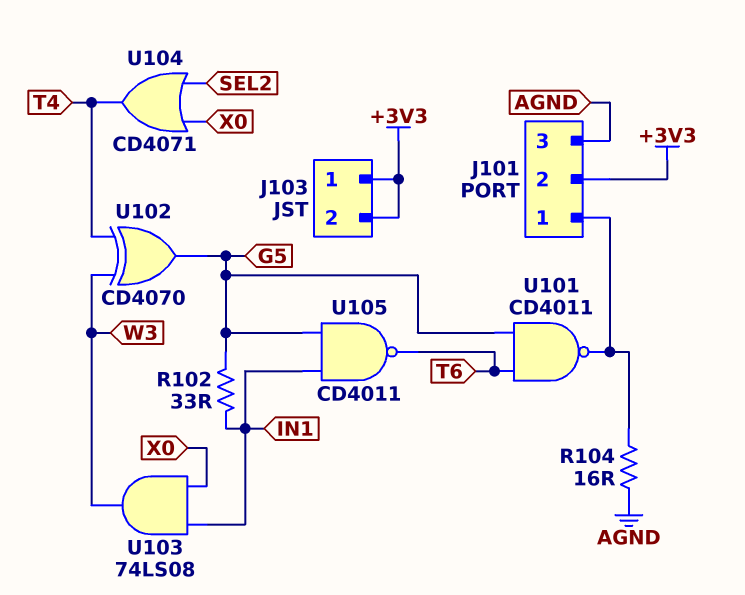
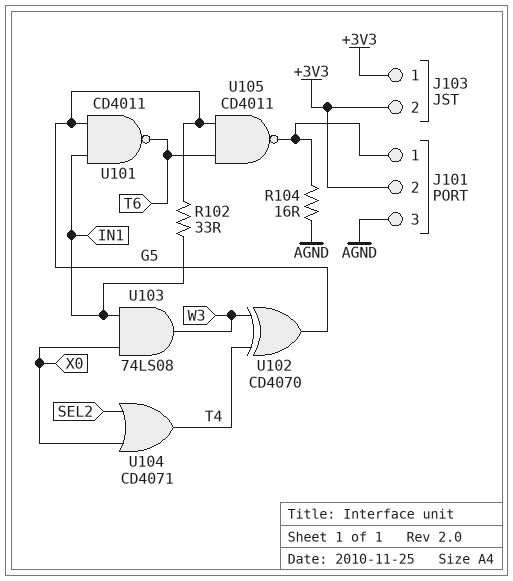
U101: NAND CD4011 (in G5, in T6, out J101/1) -> NAND CD4011 (in G5, in IN1, out T6)
U105: NAND CD4011 (in G5, in IN1, out T6) -> NAND CD4011 (in G5, in T6, out J101/1)

